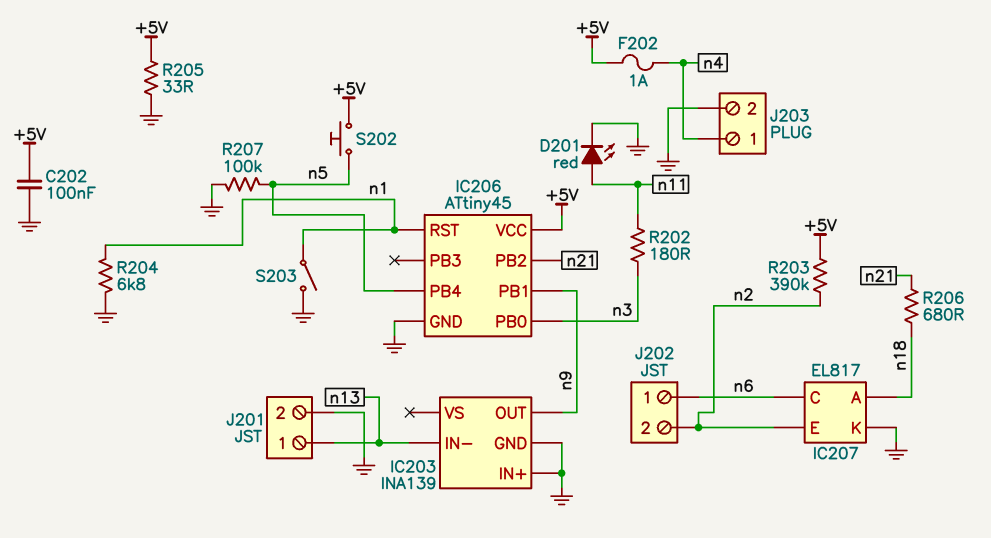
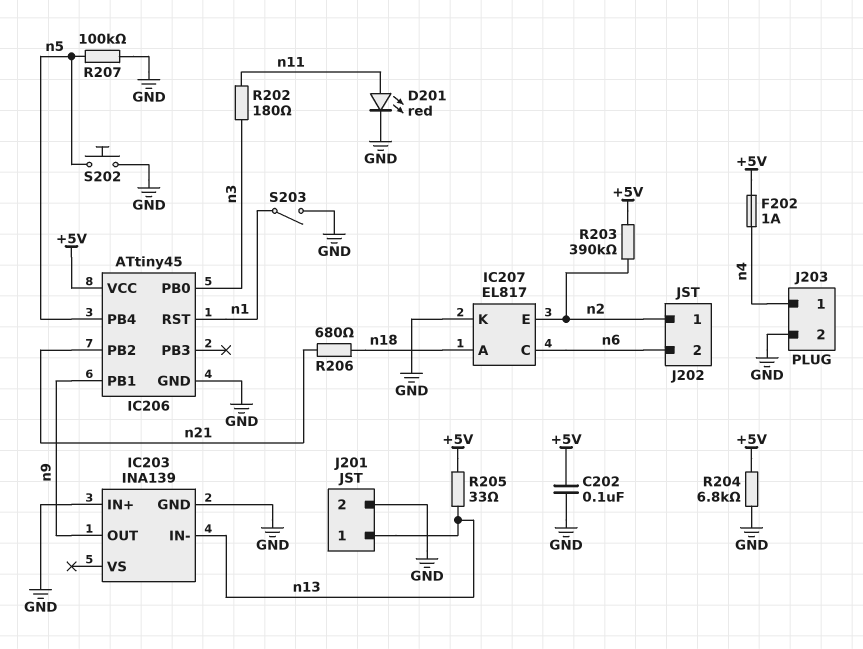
J202 pin 1: n6 -> n2
J202 pin 2: n2 -> n6
R204: 6.8k (GND, n1) -> 6.8k (+5V, GND)
R205: 33 (+5V, GND) -> 33 (+5V, n13)
S202: button (+5V, n5) -> button (GND, n5)

